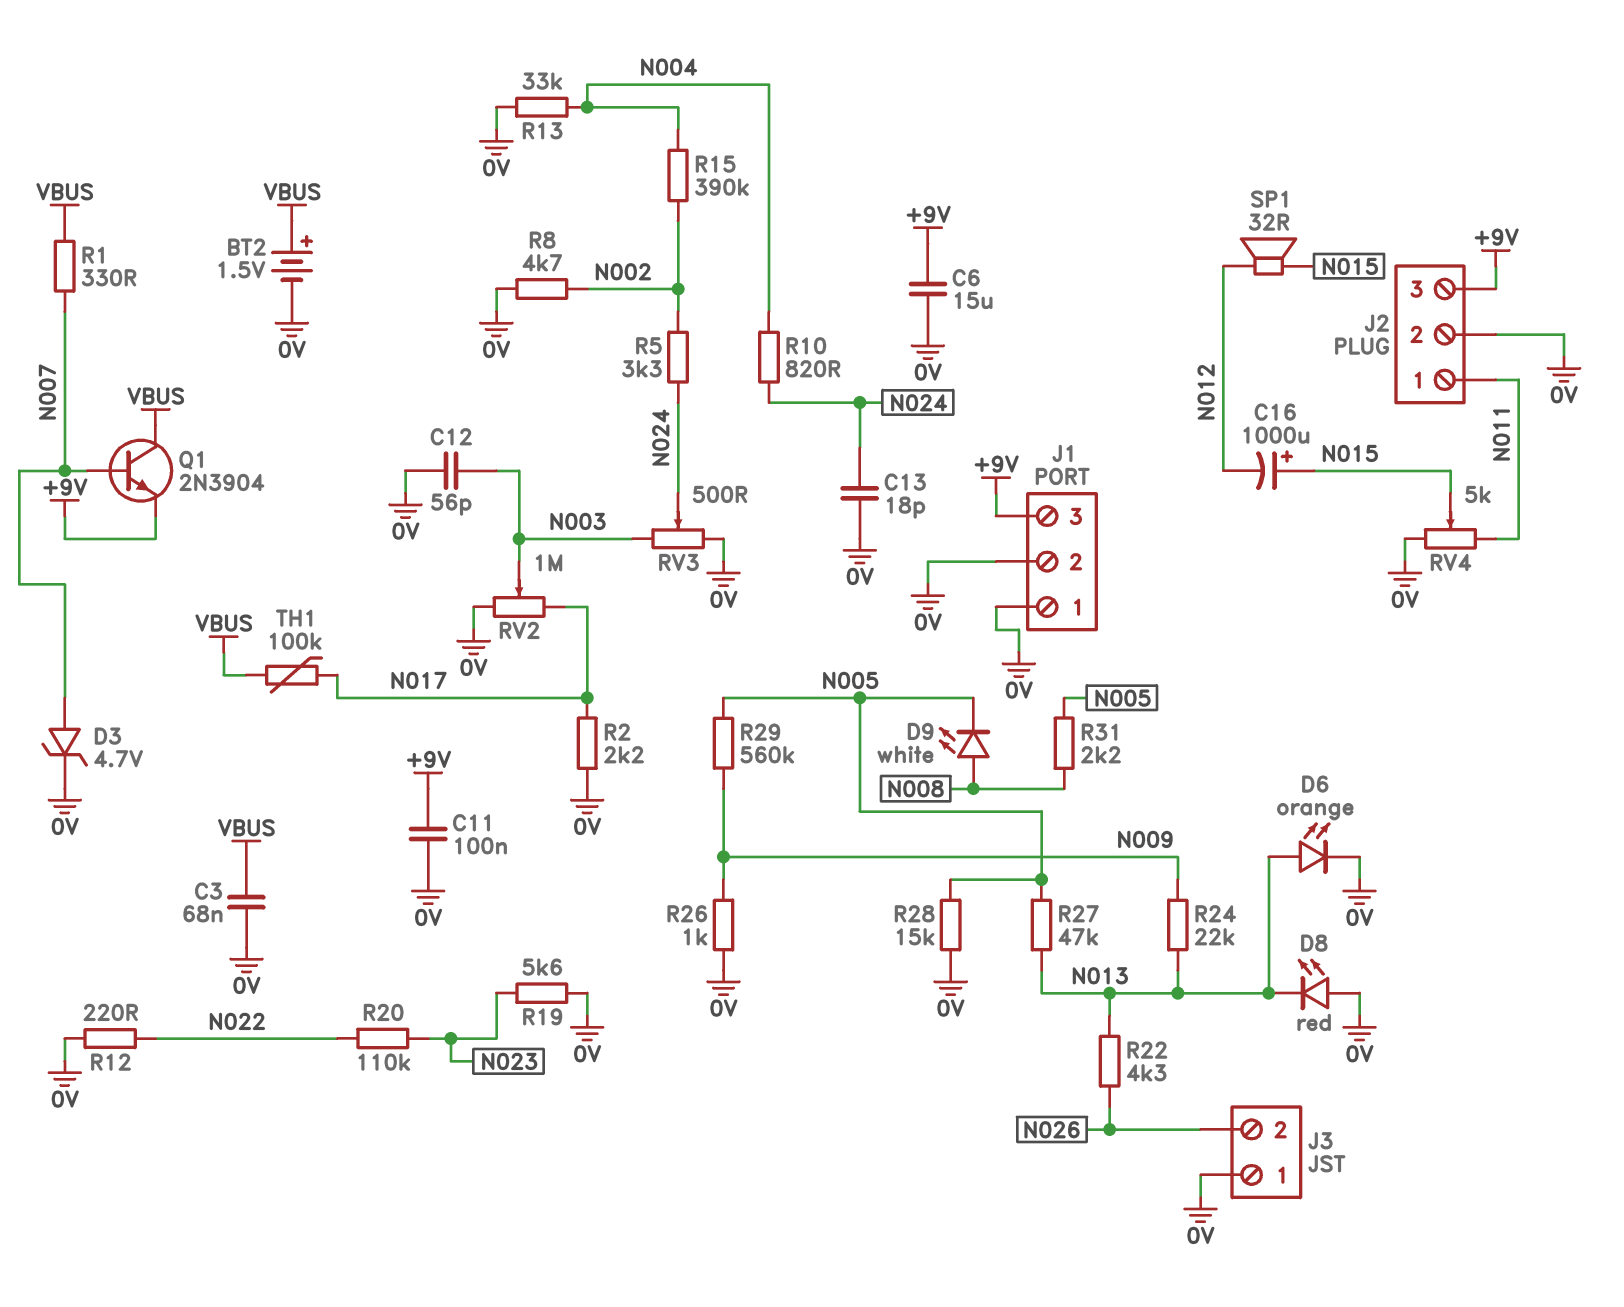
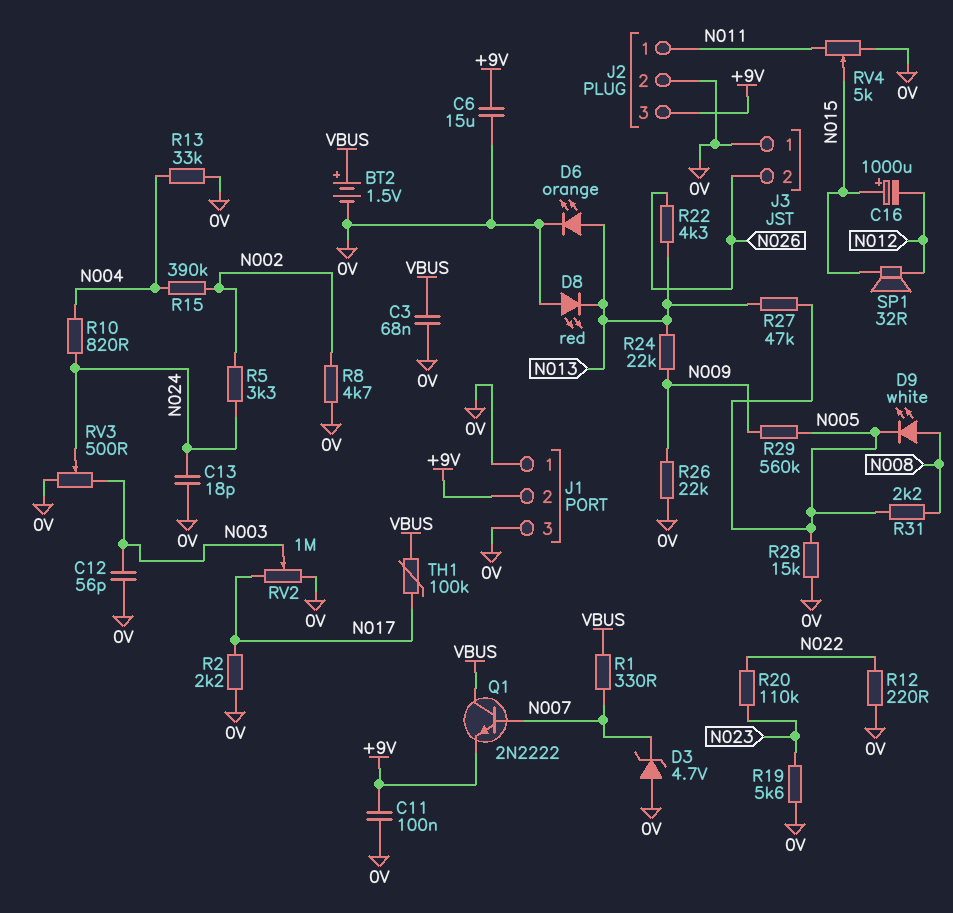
D3: zener 4.7V (A N007, K 0V) -> zener 4.7V (A 0V, K N007)
J1 pin 2: 0V -> +9V
J1 pin 3: +9V -> 0V
Q1: NPN 2N3904 (B N007, C VBUS, E +9V) -> NPN 2N2222 (B N007, C VBUS, E +9V)
R26: 1k (0V, N009) -> 22k (0V, N009)

